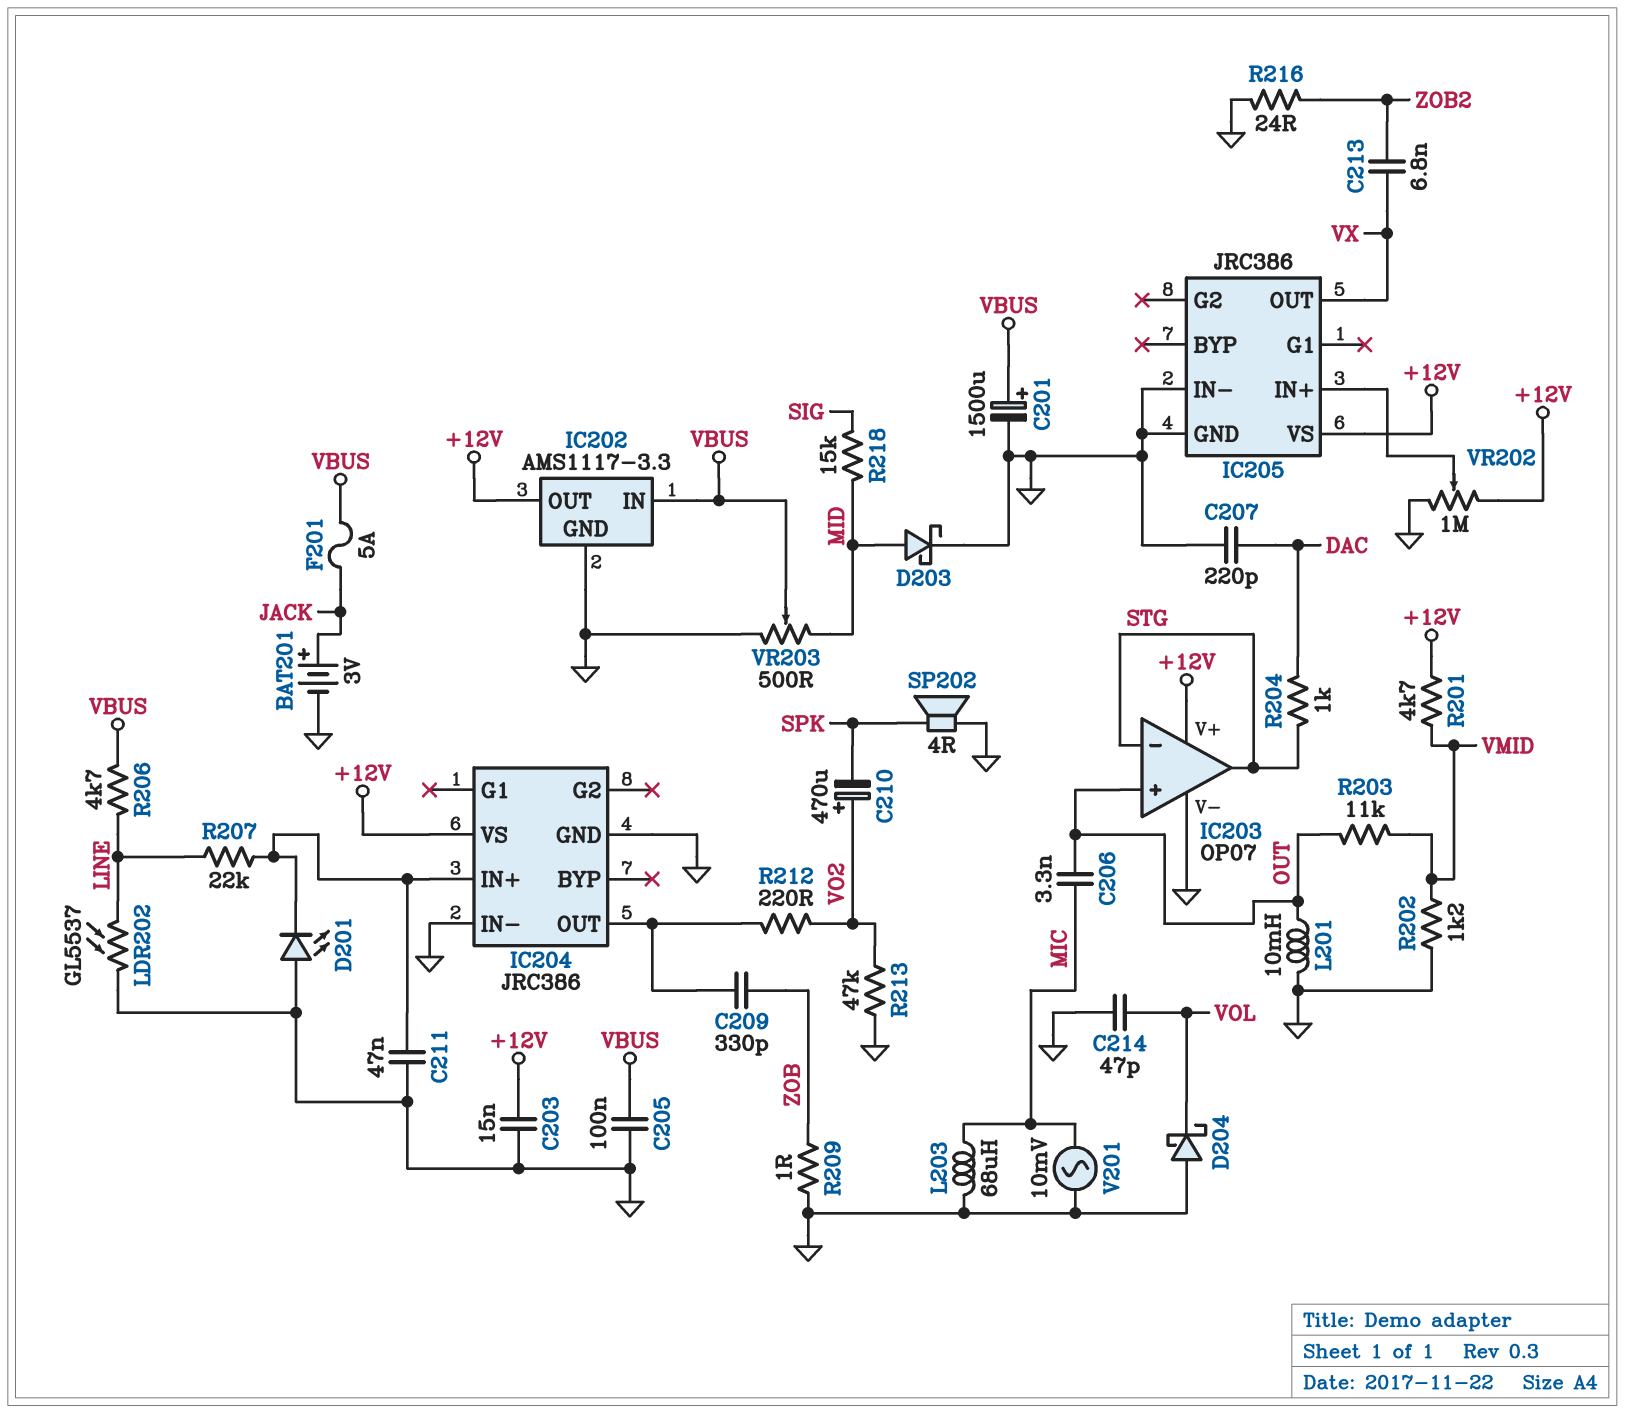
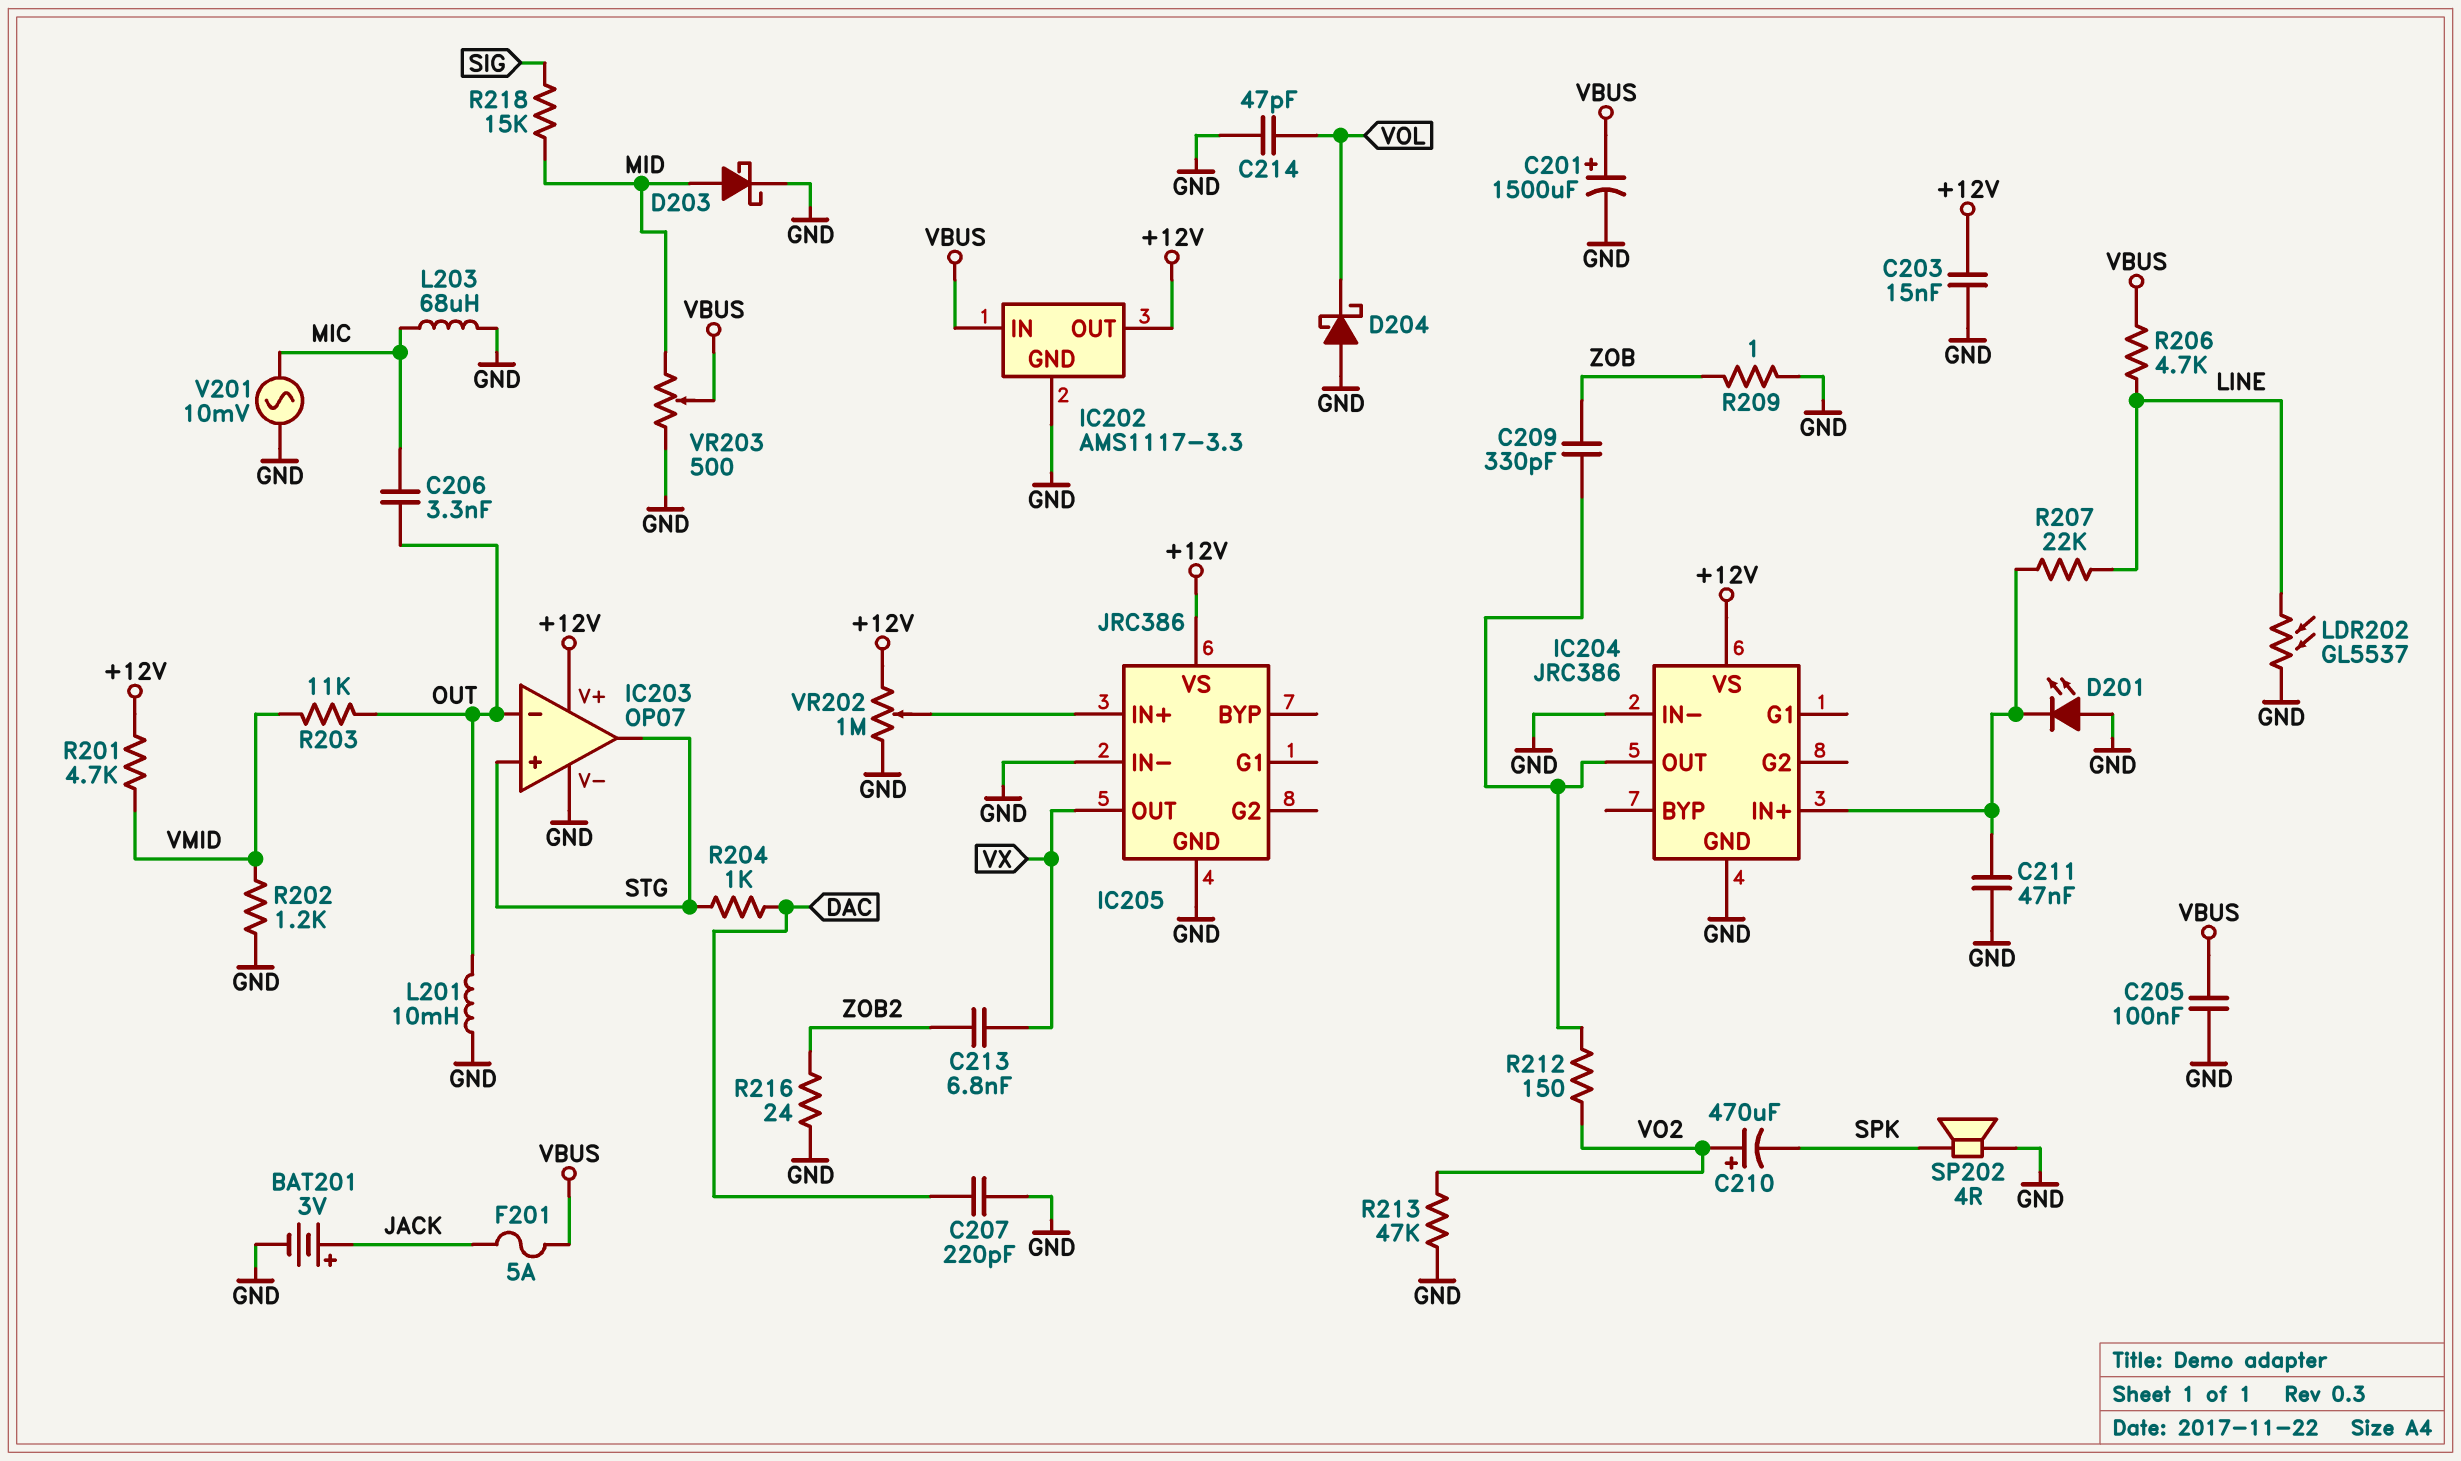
IC203 pin in+: OUT -> STG
IC203 pin in-: STG -> OUT
R212: 220 (IC204/OUT, VO2) -> 150 (IC204/OUT, VO2)

